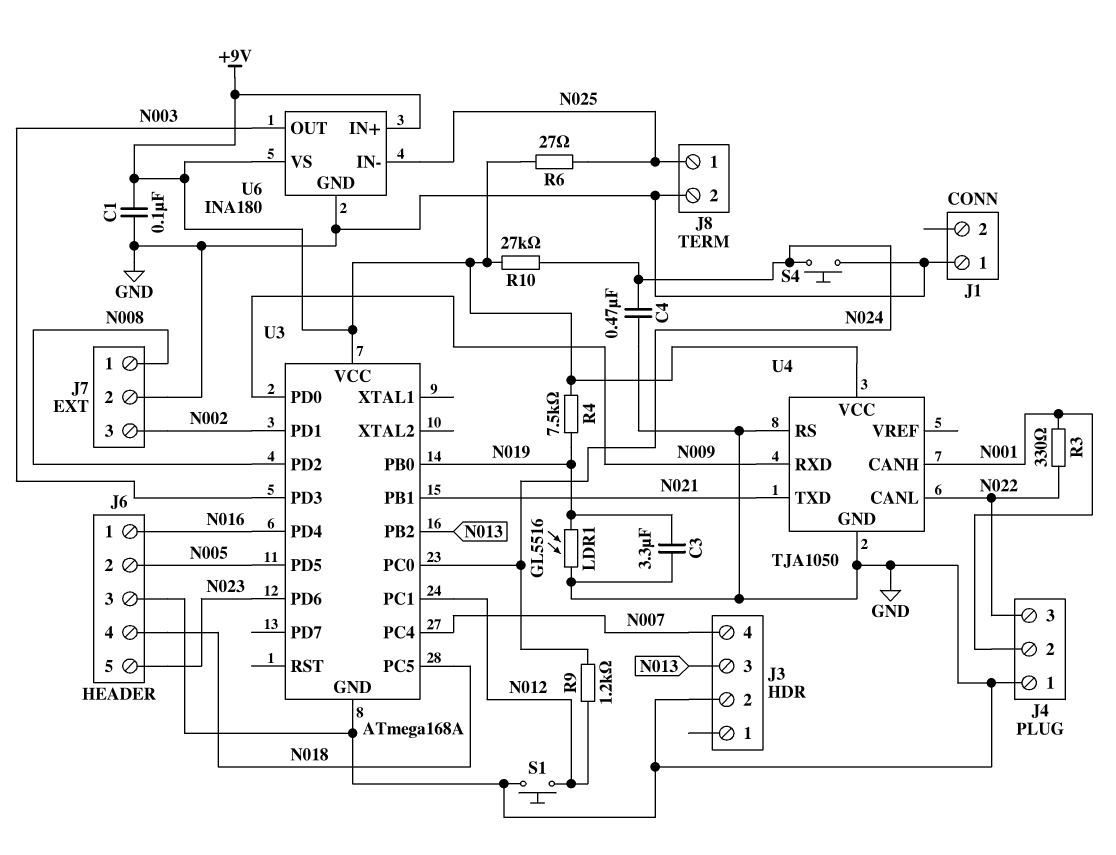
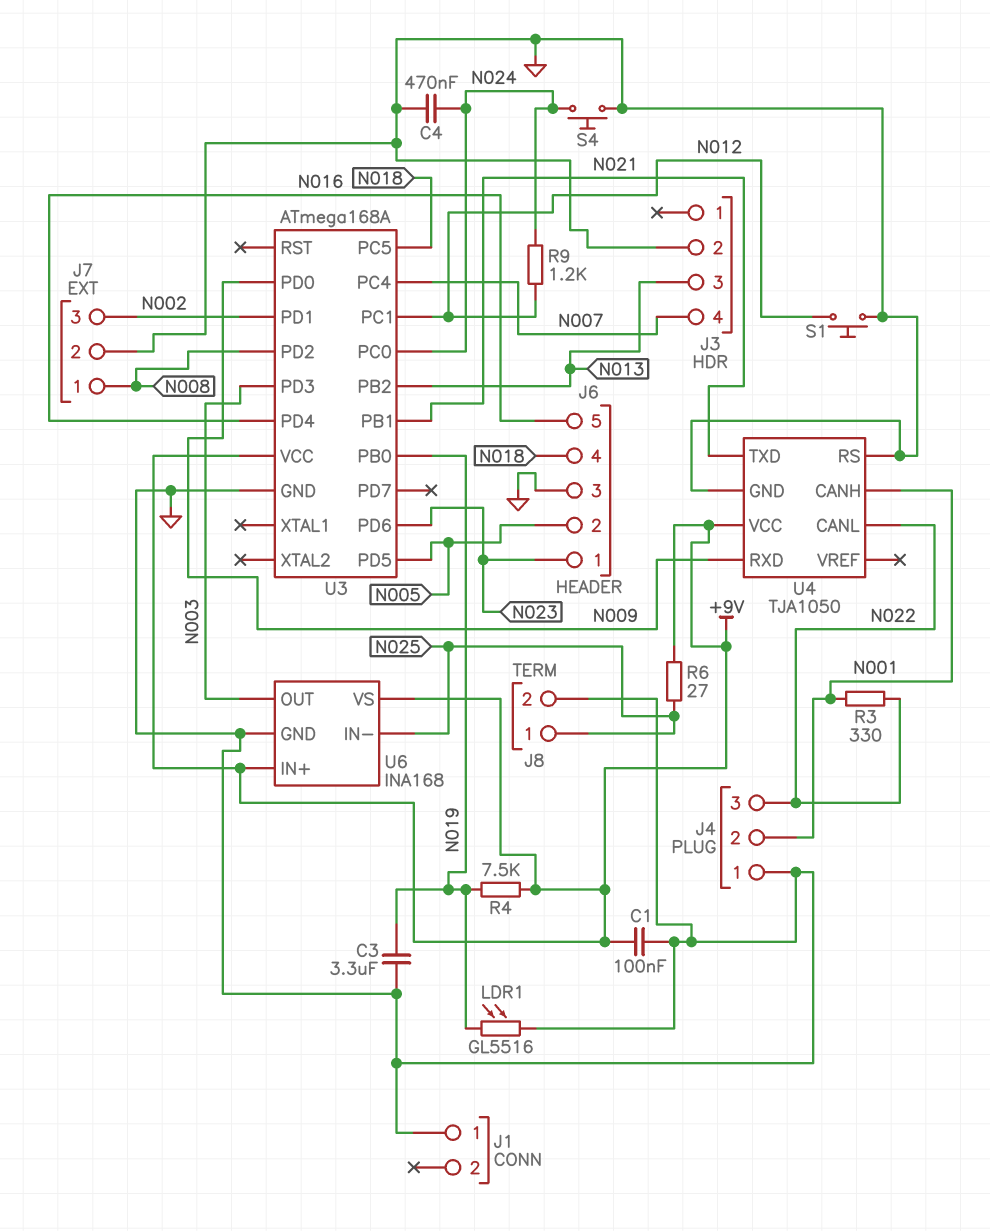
J6 pin 1: N016 -> N023
J6 pin 5: N023 -> N016
R10: 27k (+9V, N024) -> none
U6: INA180 -> INA168

